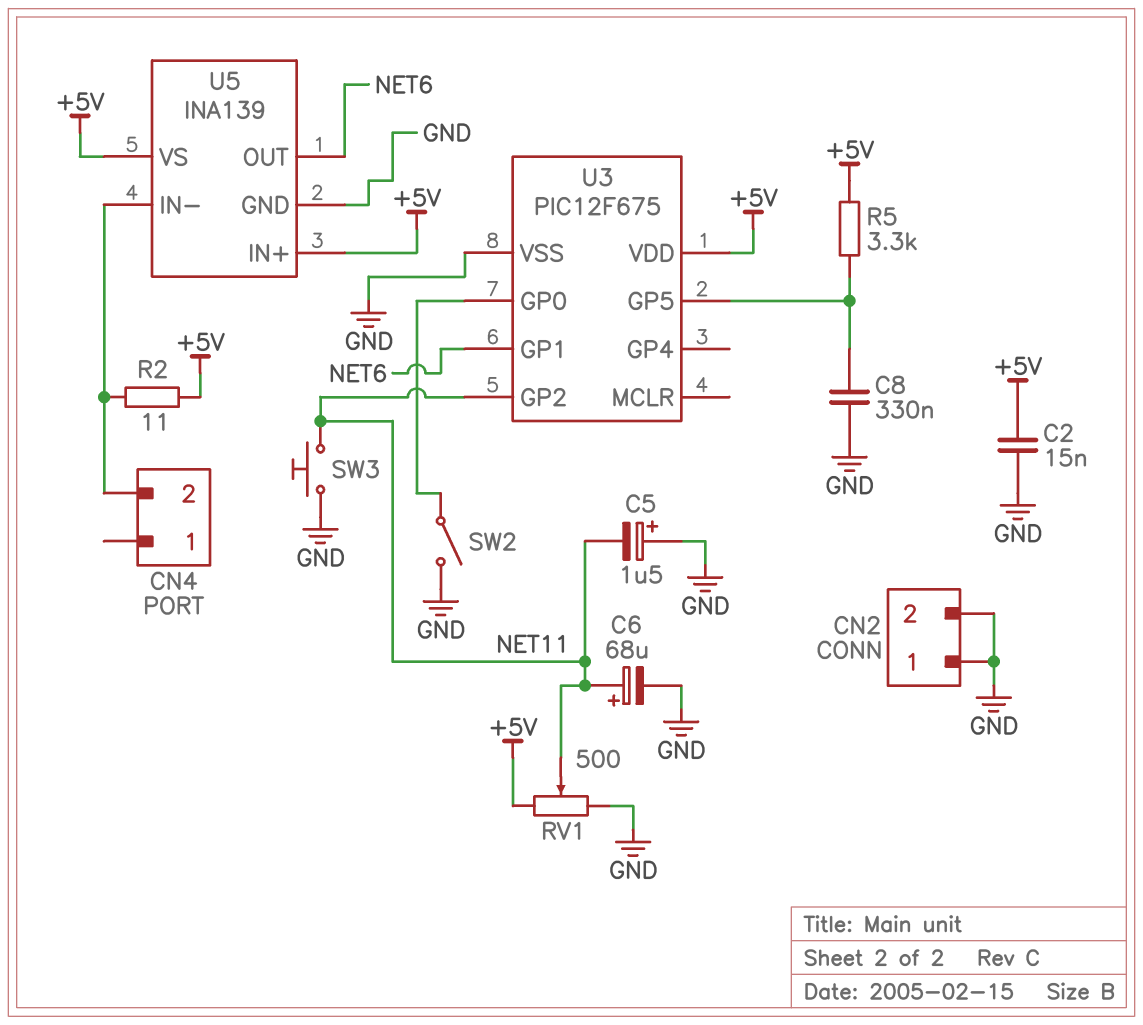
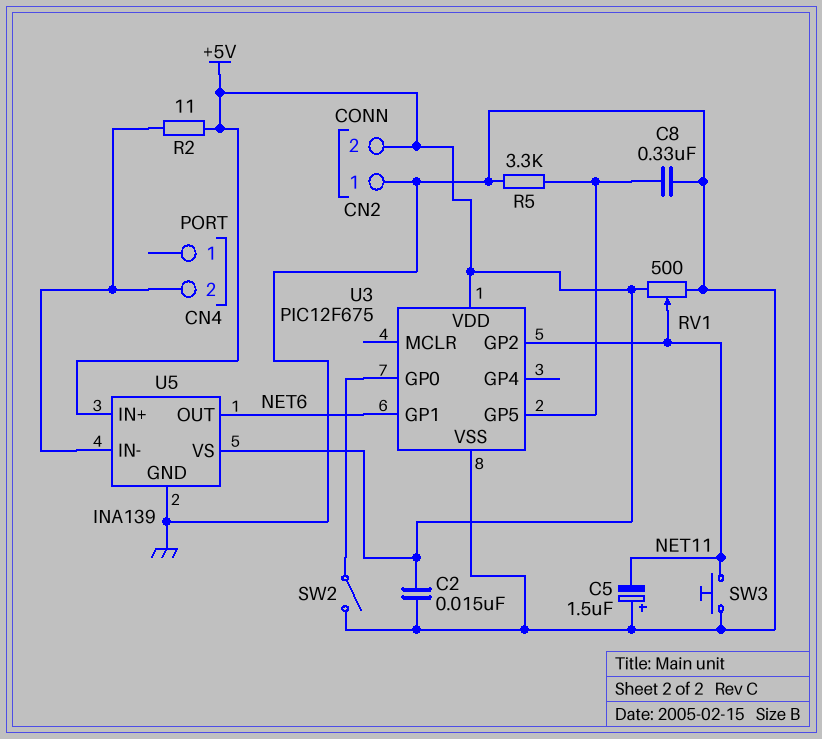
C6: 68uF (plus NET11, minus GND) -> none
CN2 pin 2: GND -> +5V
R5: 3.3k (+5V, U3/GP5) -> 3.3k (GND, U3/GP5)

